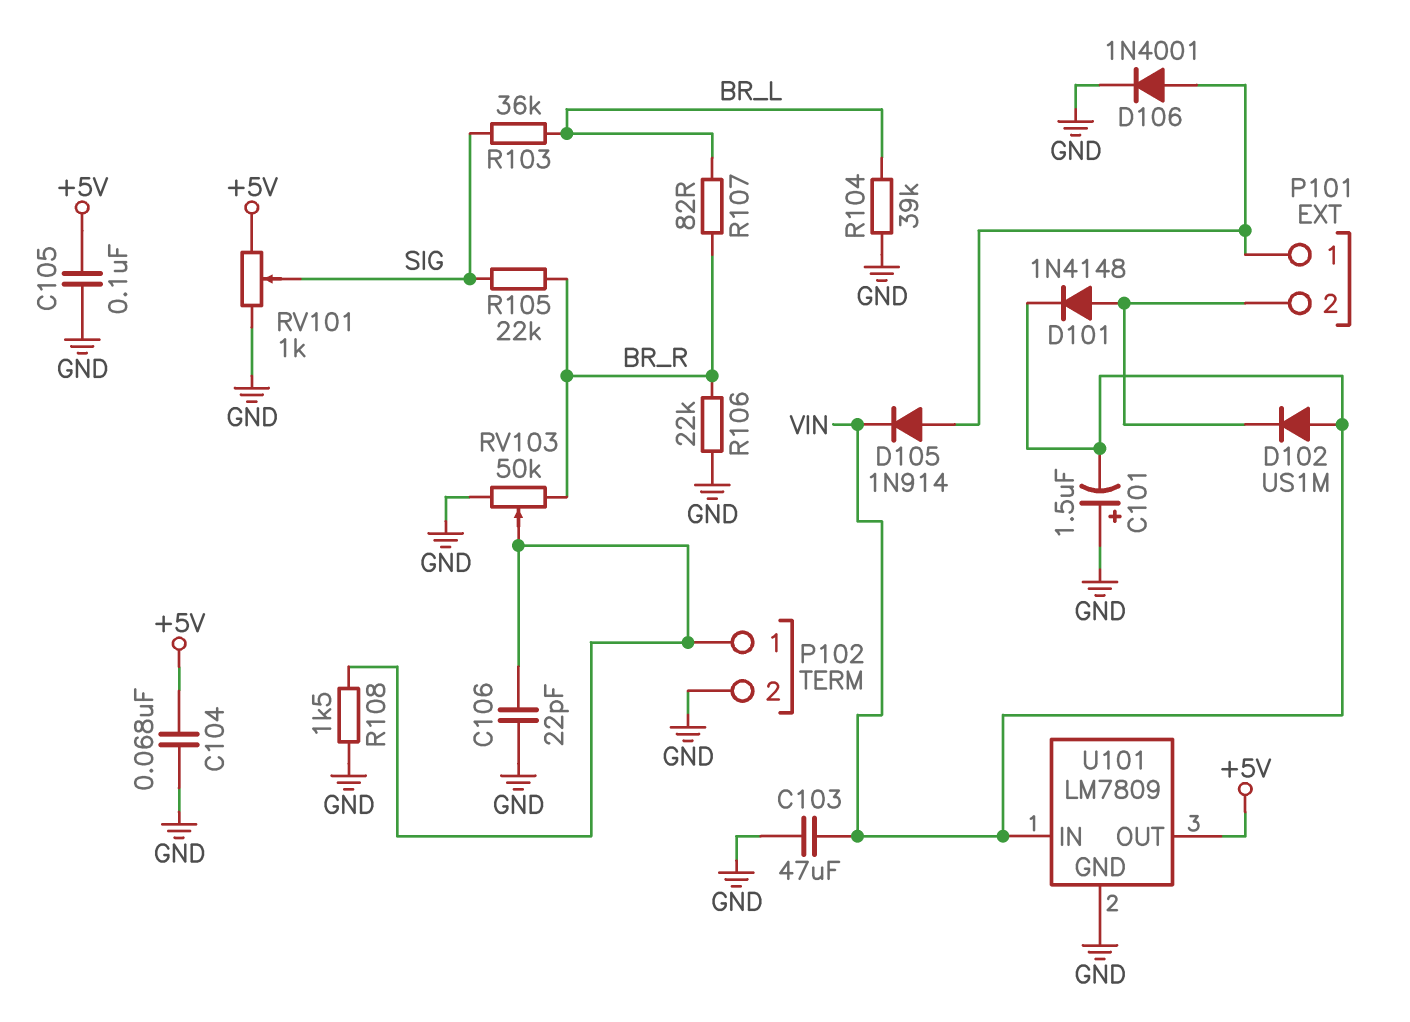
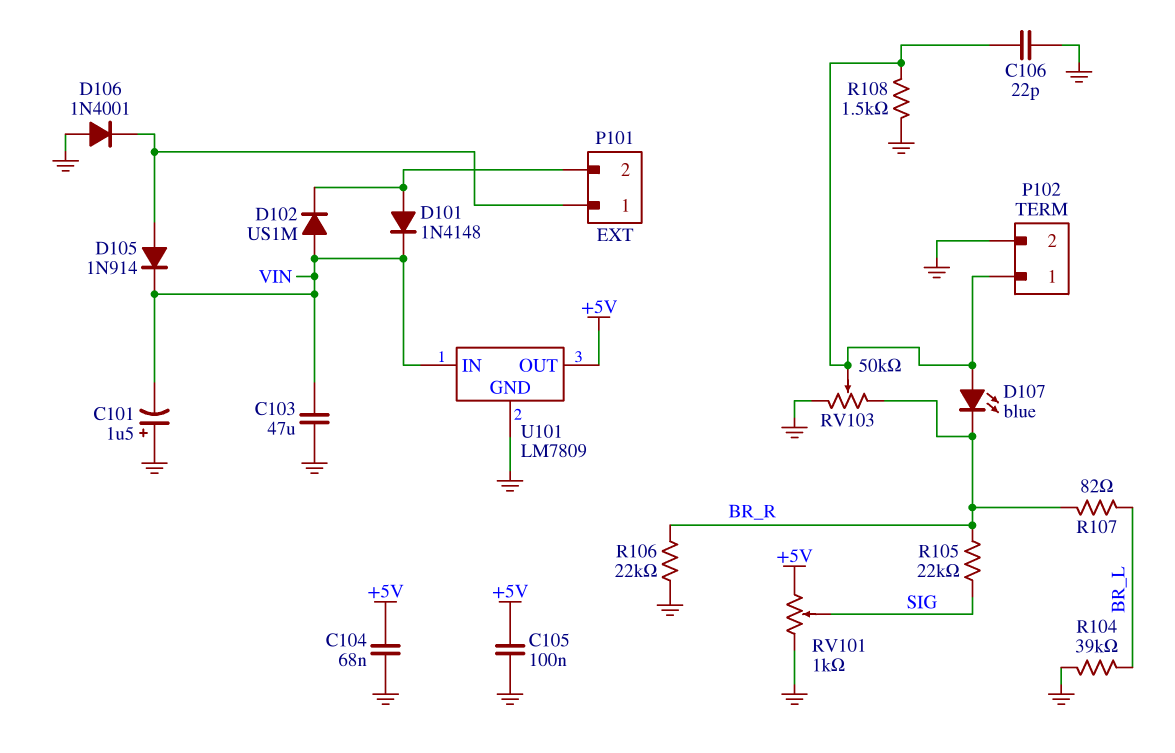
D106: diode 1N4001 (A P101/1, K GND) -> diode 1N4001 (A GND, K P101/1)
D107: none -> LED blue (A P102/1, K BR_R)
R103: 36k (BR_L, SIG) -> none

